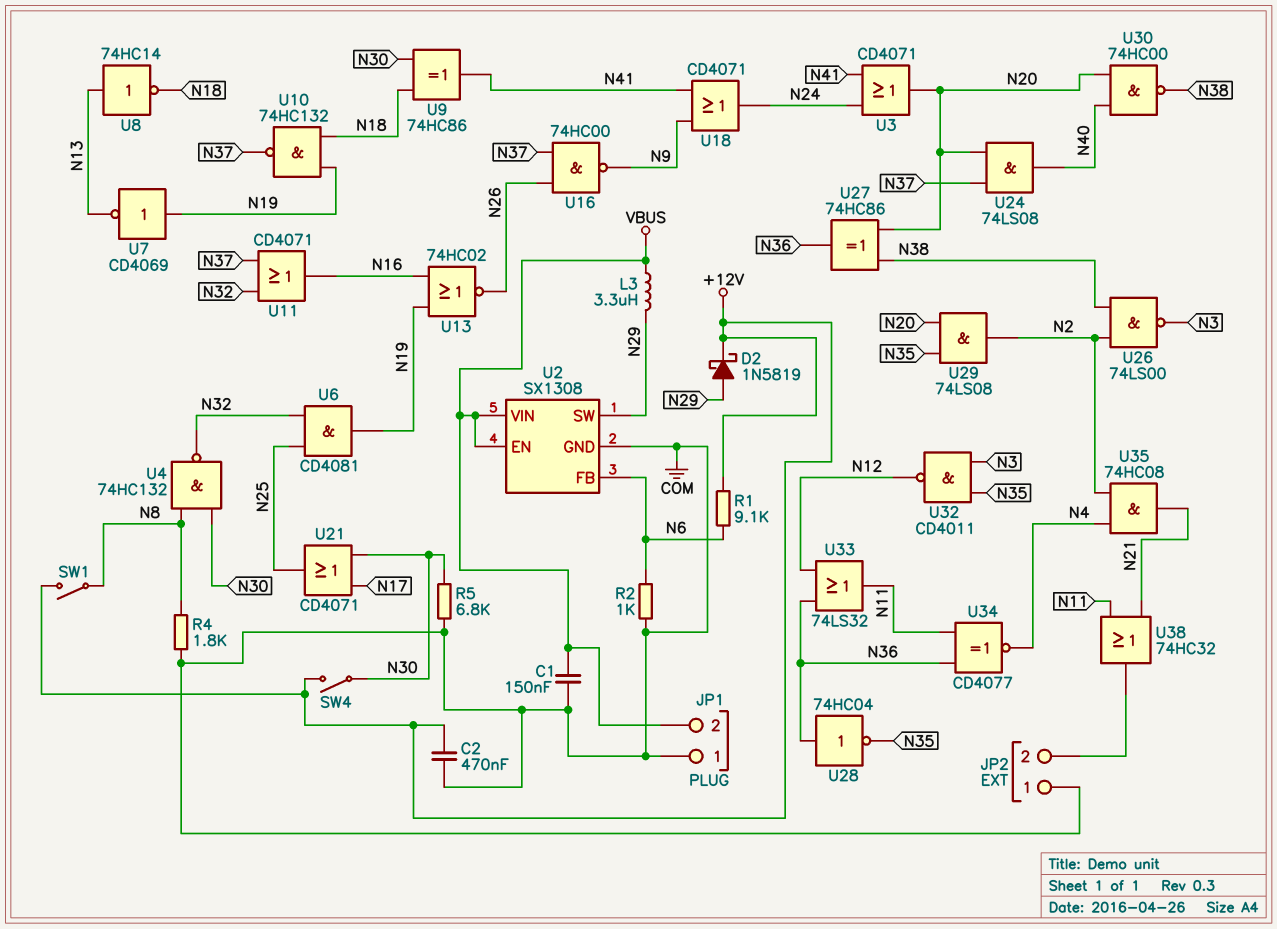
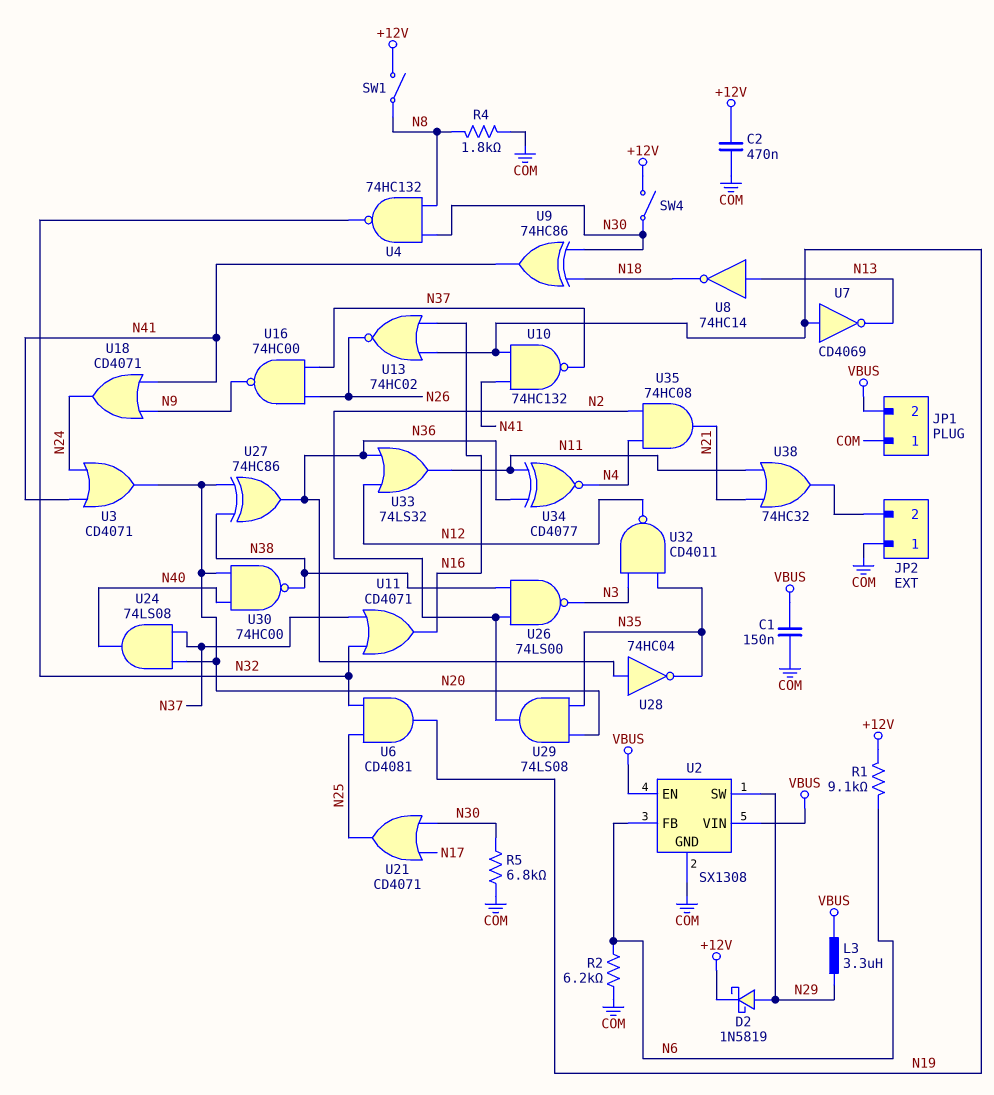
R2: 1k (COM, N6) -> 6.2k (COM, N6)
U10: NAND 74HC132 (in N18, in N19, out N37) -> NAND 74HC132 (in N19, in N41, out N37)

